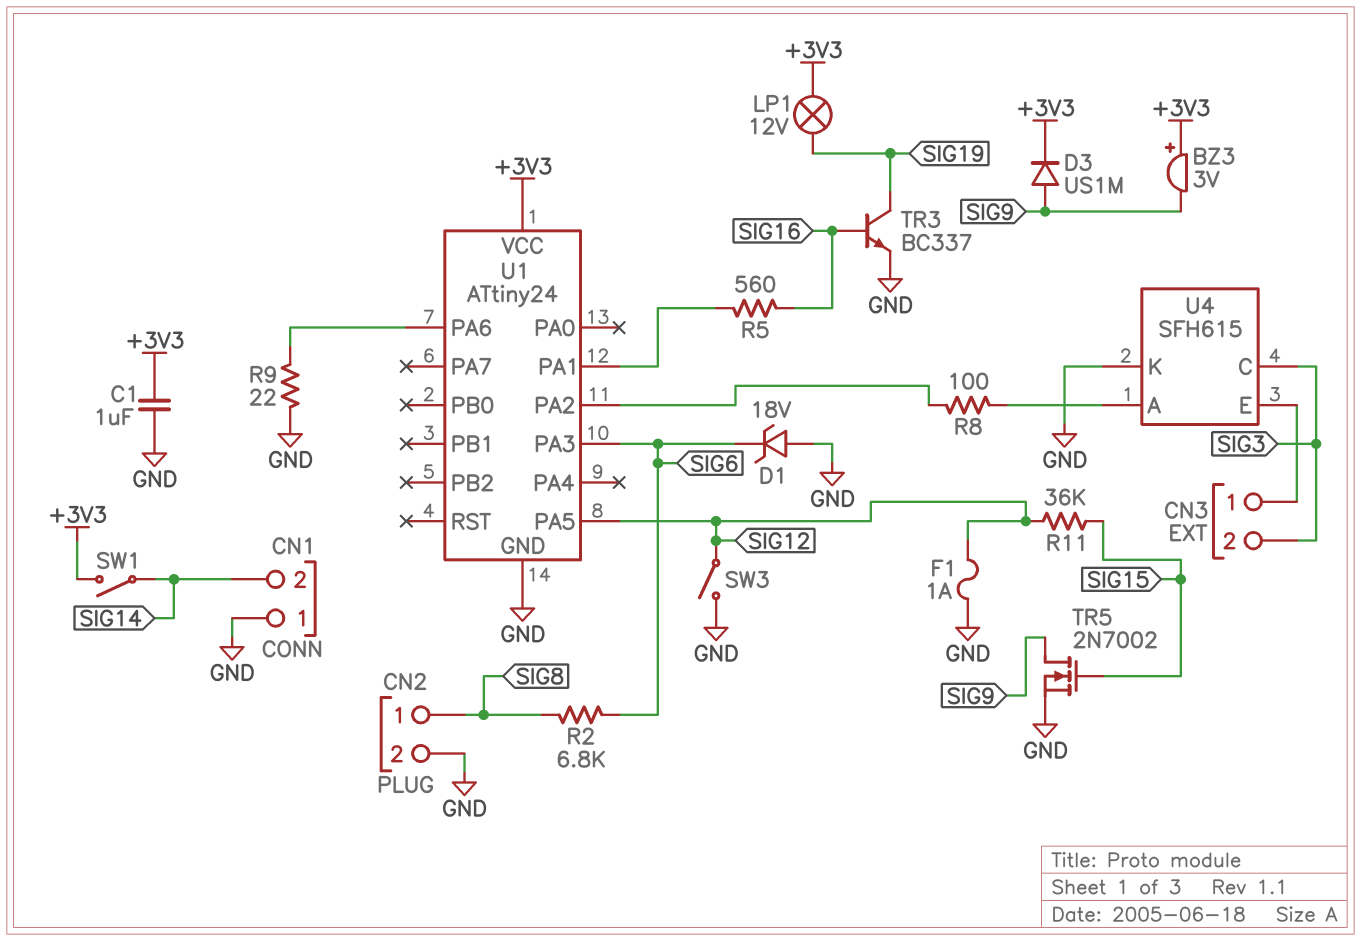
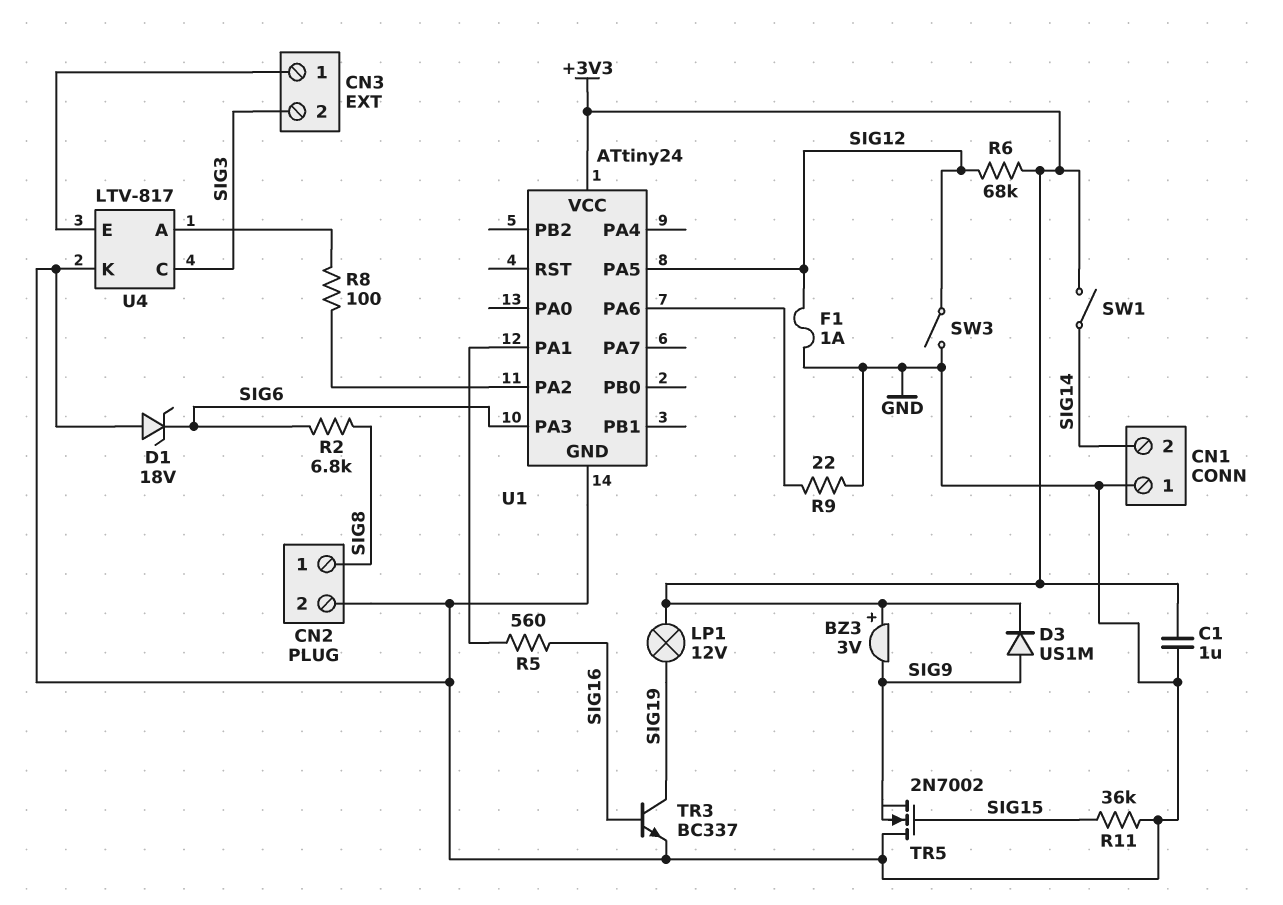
R6: none -> 68k (+3V3, SIG12)
R11: 36k (SIG12, SIG15) -> 36k (GND, SIG15)
TR5: NMOS 2N7002 (G SIG15, D SIG9, S GND) -> NMOS 2N7002 (G SIG15, D GND, S SIG9)
U4: SFH615 -> LTV-817

